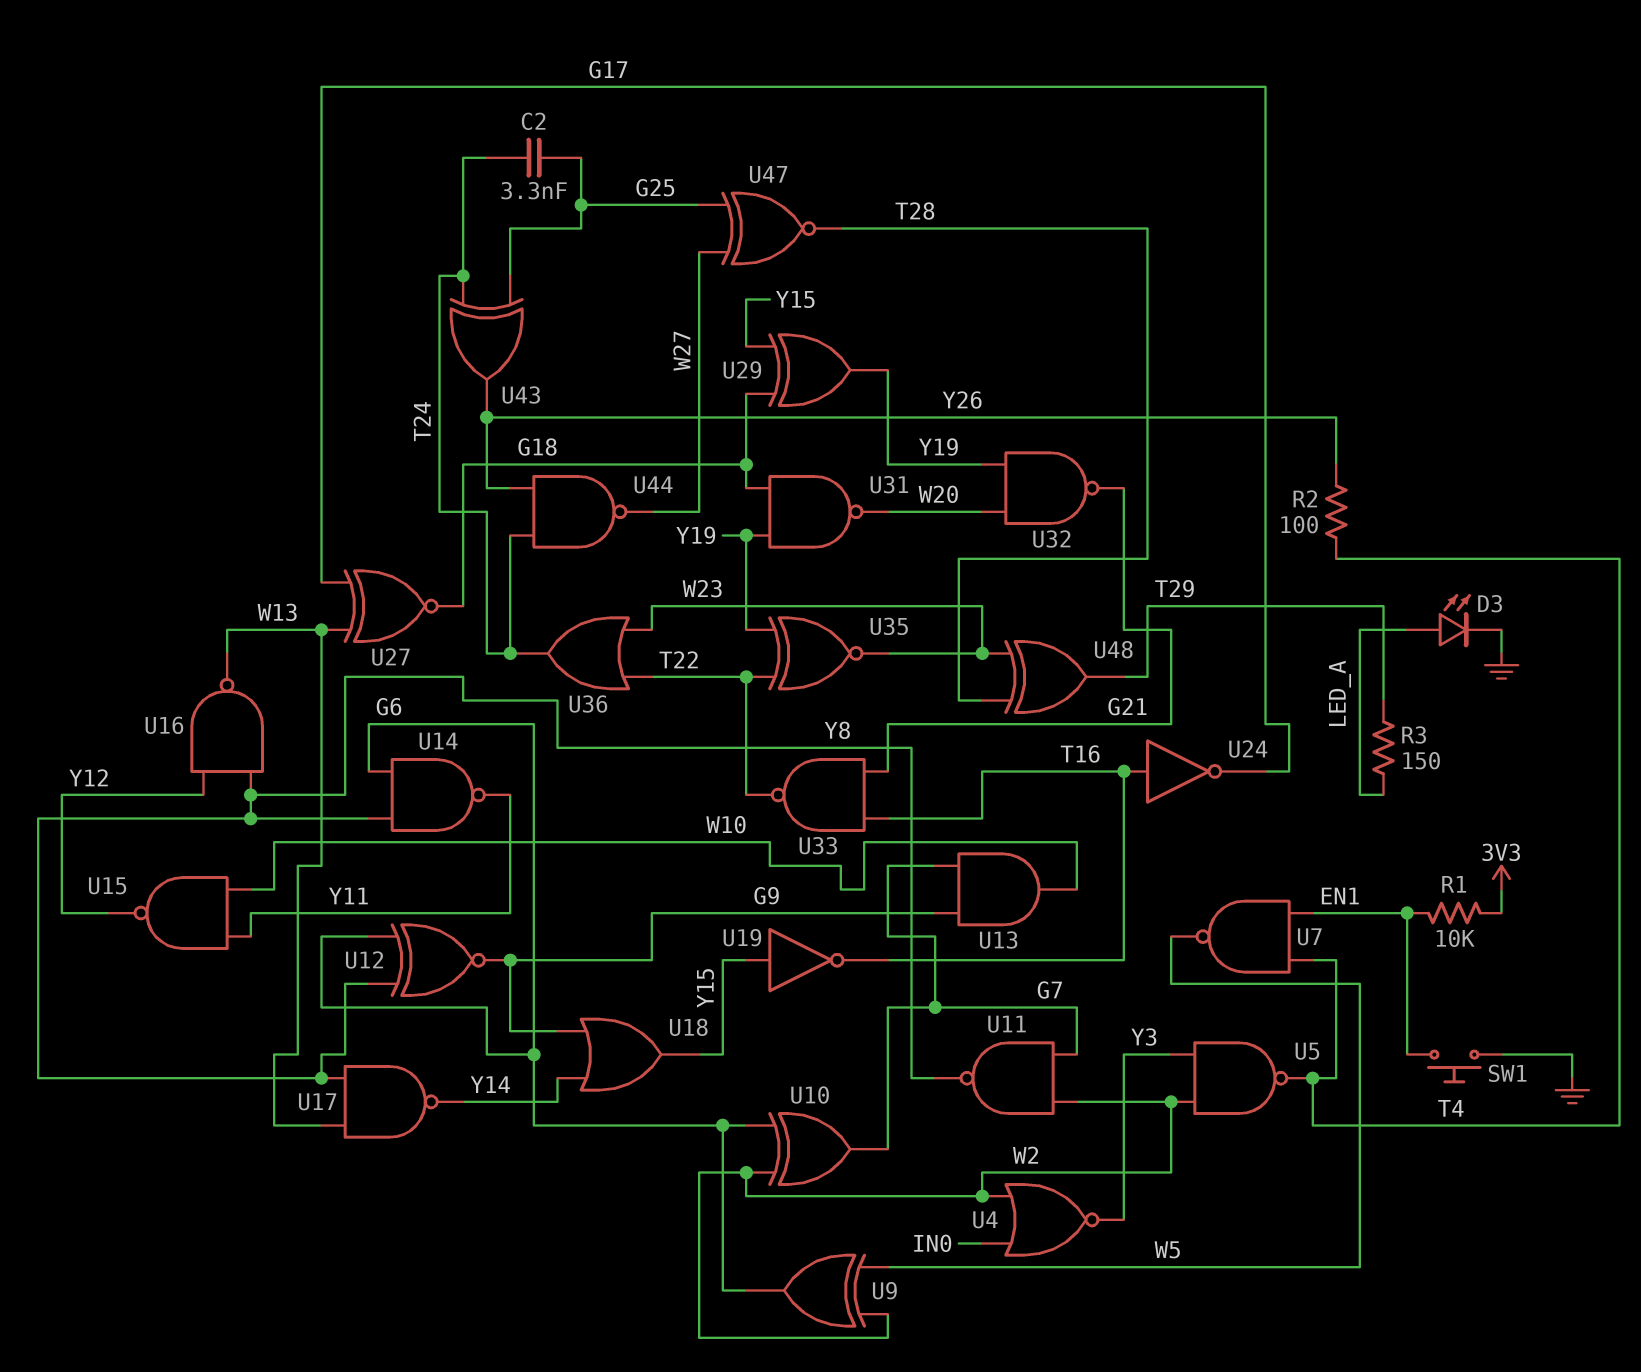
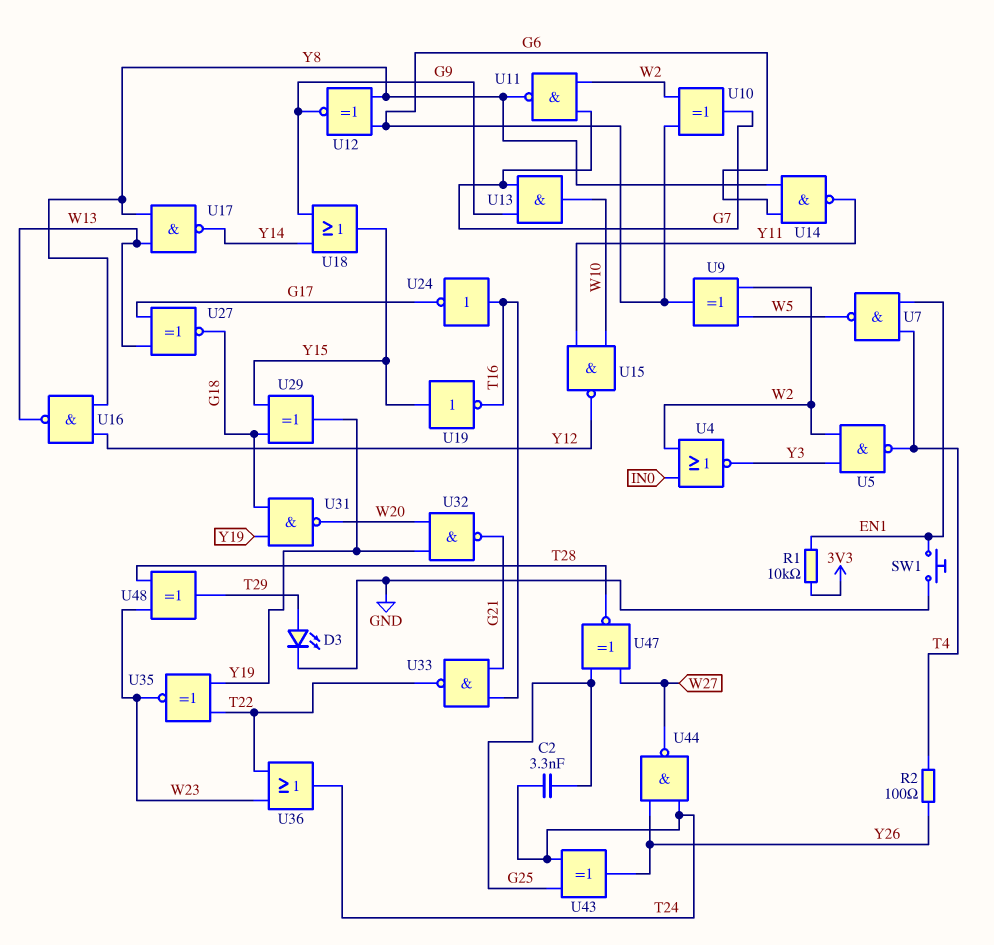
D3: LED (A LED_A, K GND) -> LED (A T29, K GND)
R3: 150 (LED_A, T29) -> none

